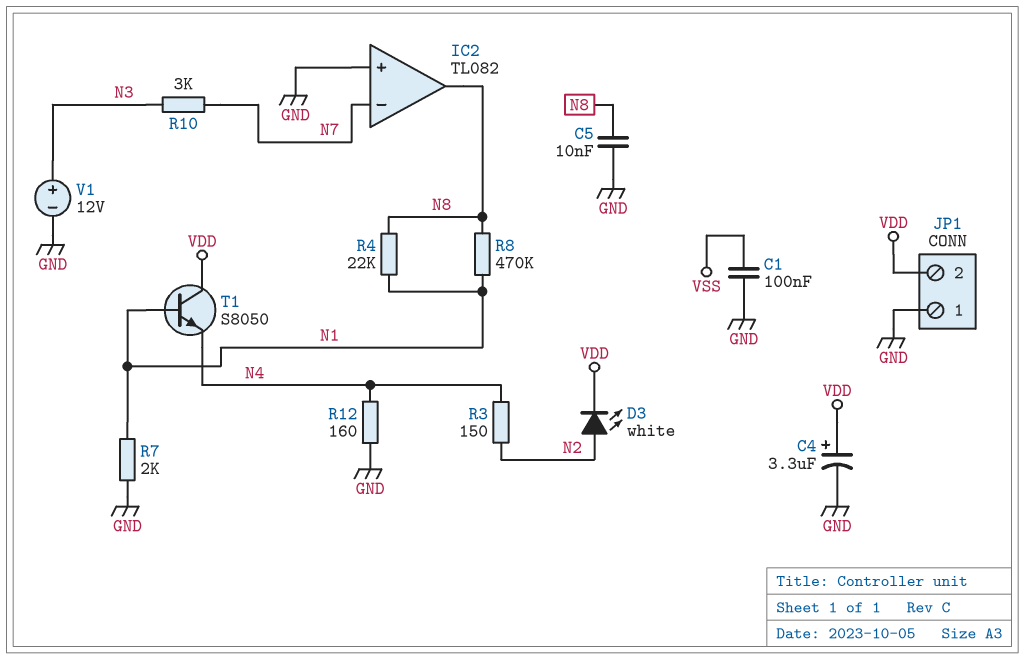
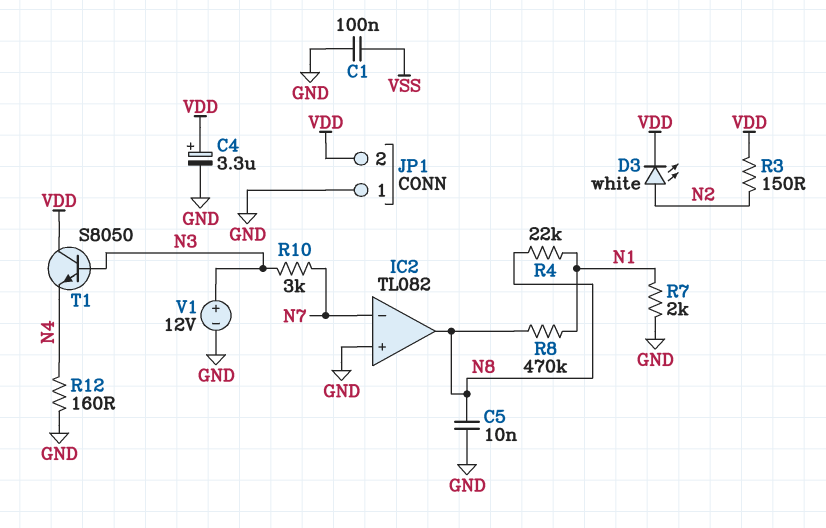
R3: 150 (N2, N4) -> 150 (N2, VDD)
T1: NPN S8050 (B N1, C VDD, E N4) -> NPN S8050 (B N3, C VDD, E N4)

